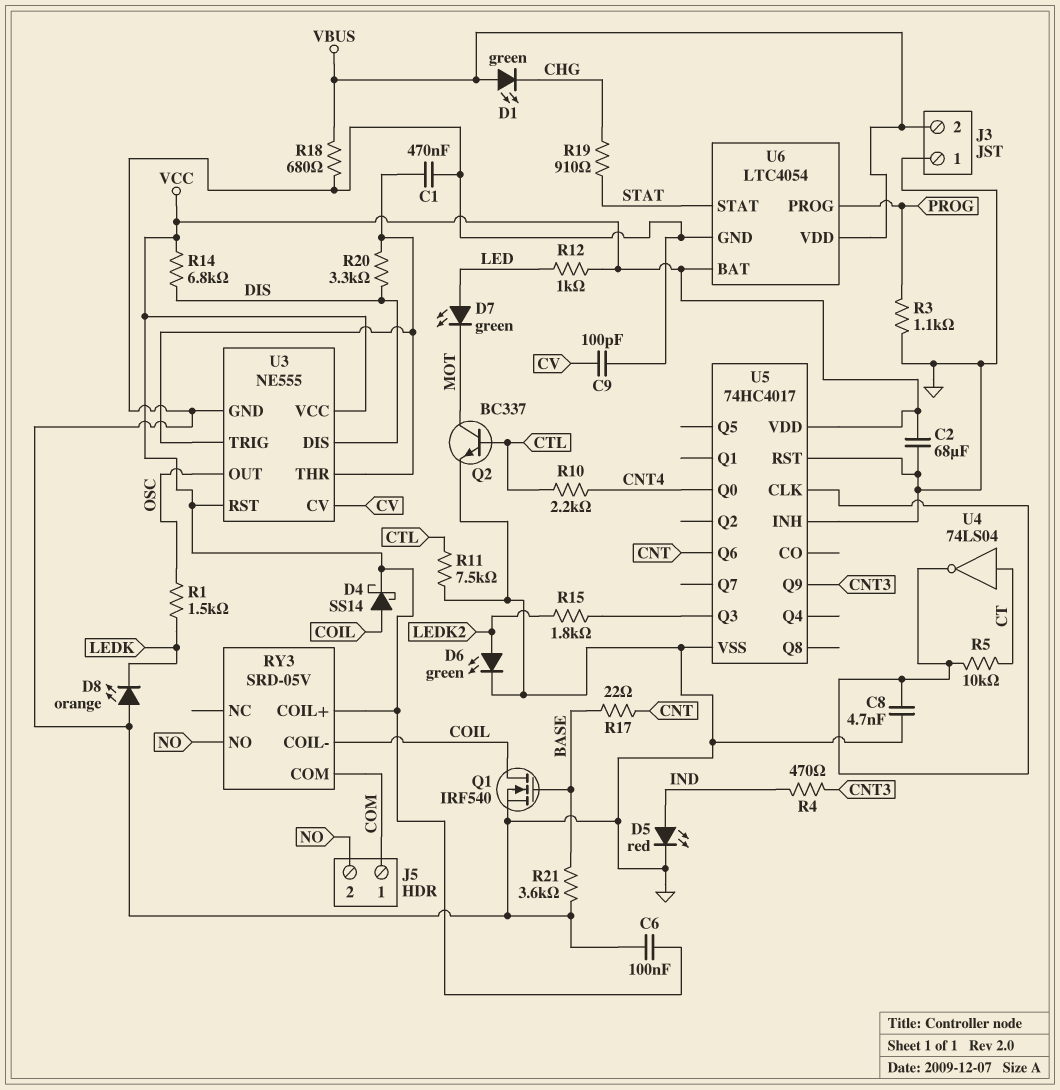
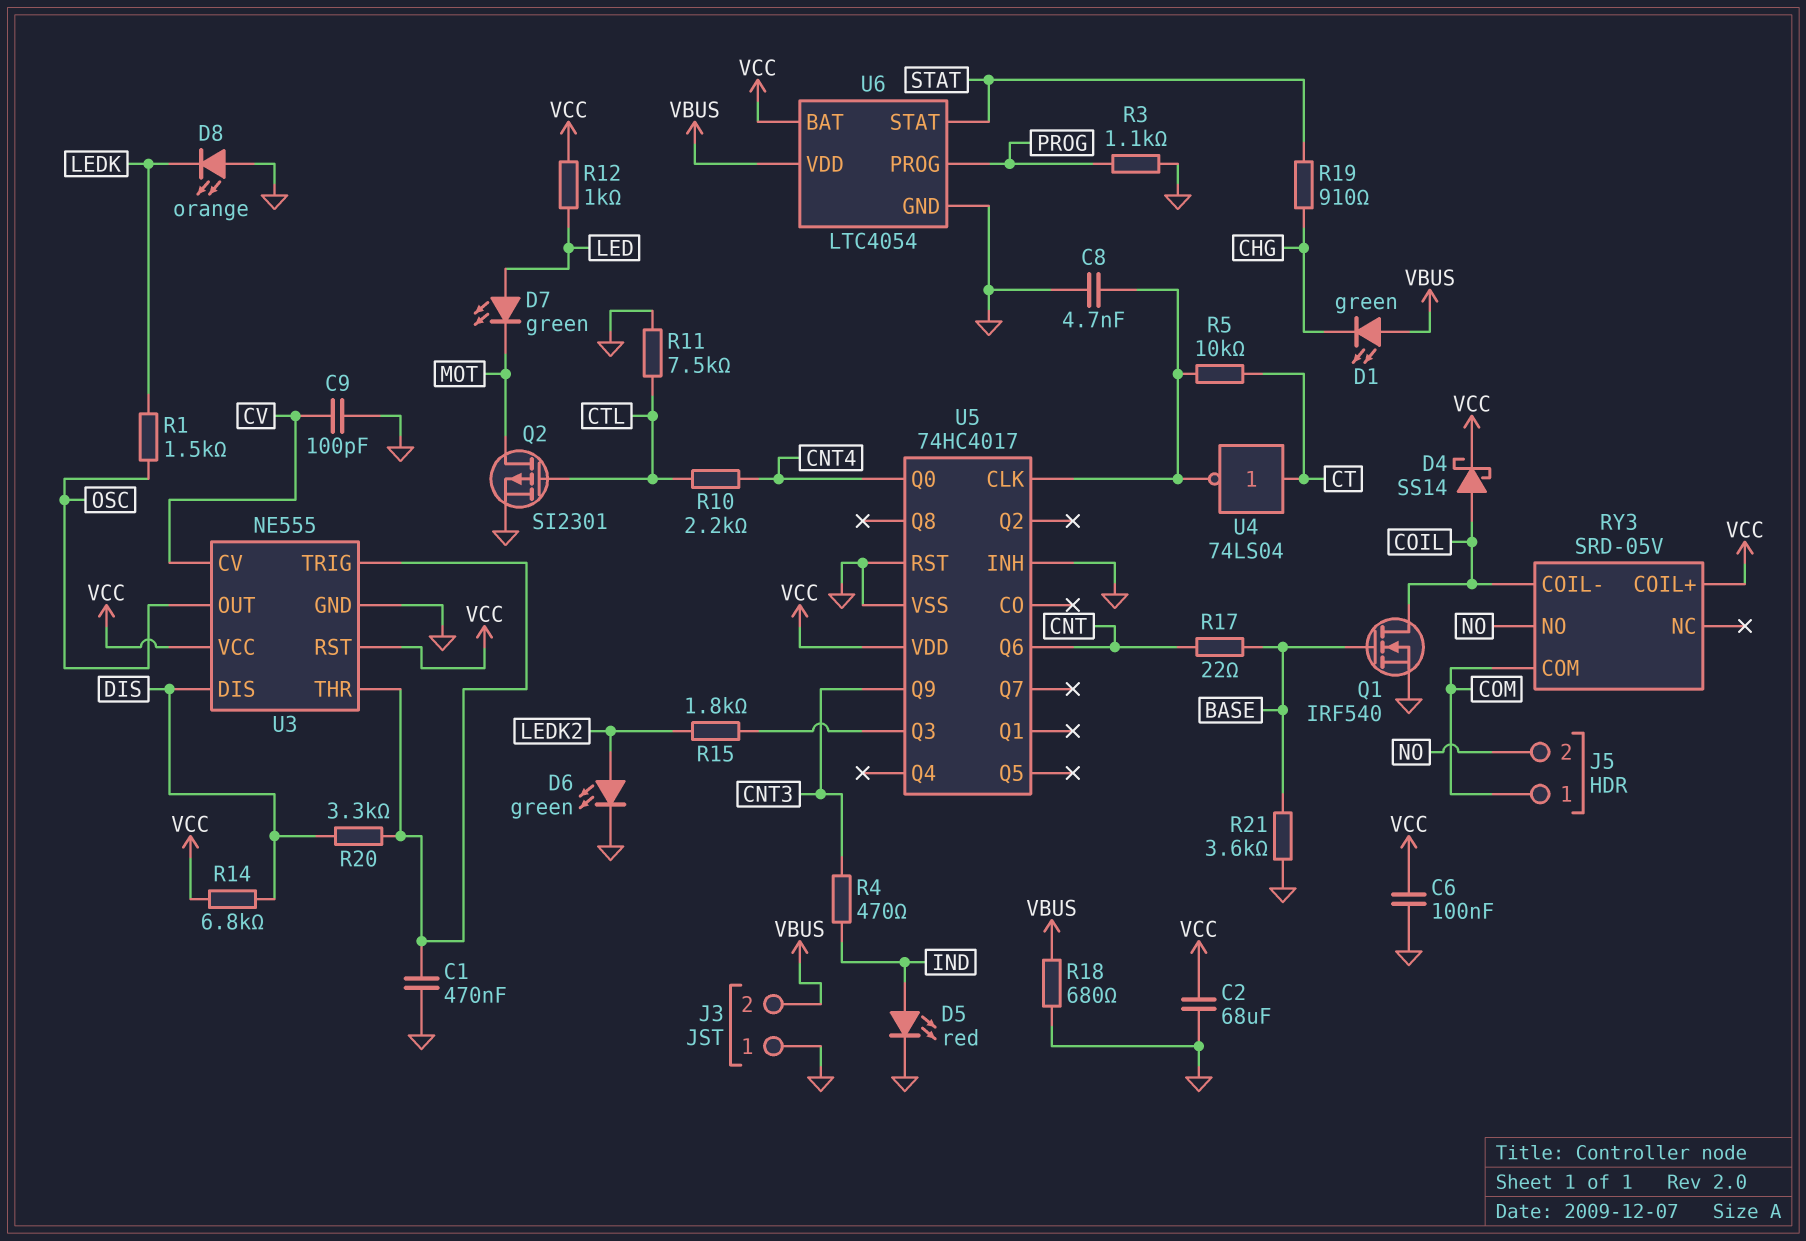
Q2: NPN BC337 (B CTL, C MOT, E GND) -> PMOS SI2301 (G CTL, D MOT, S GND)

